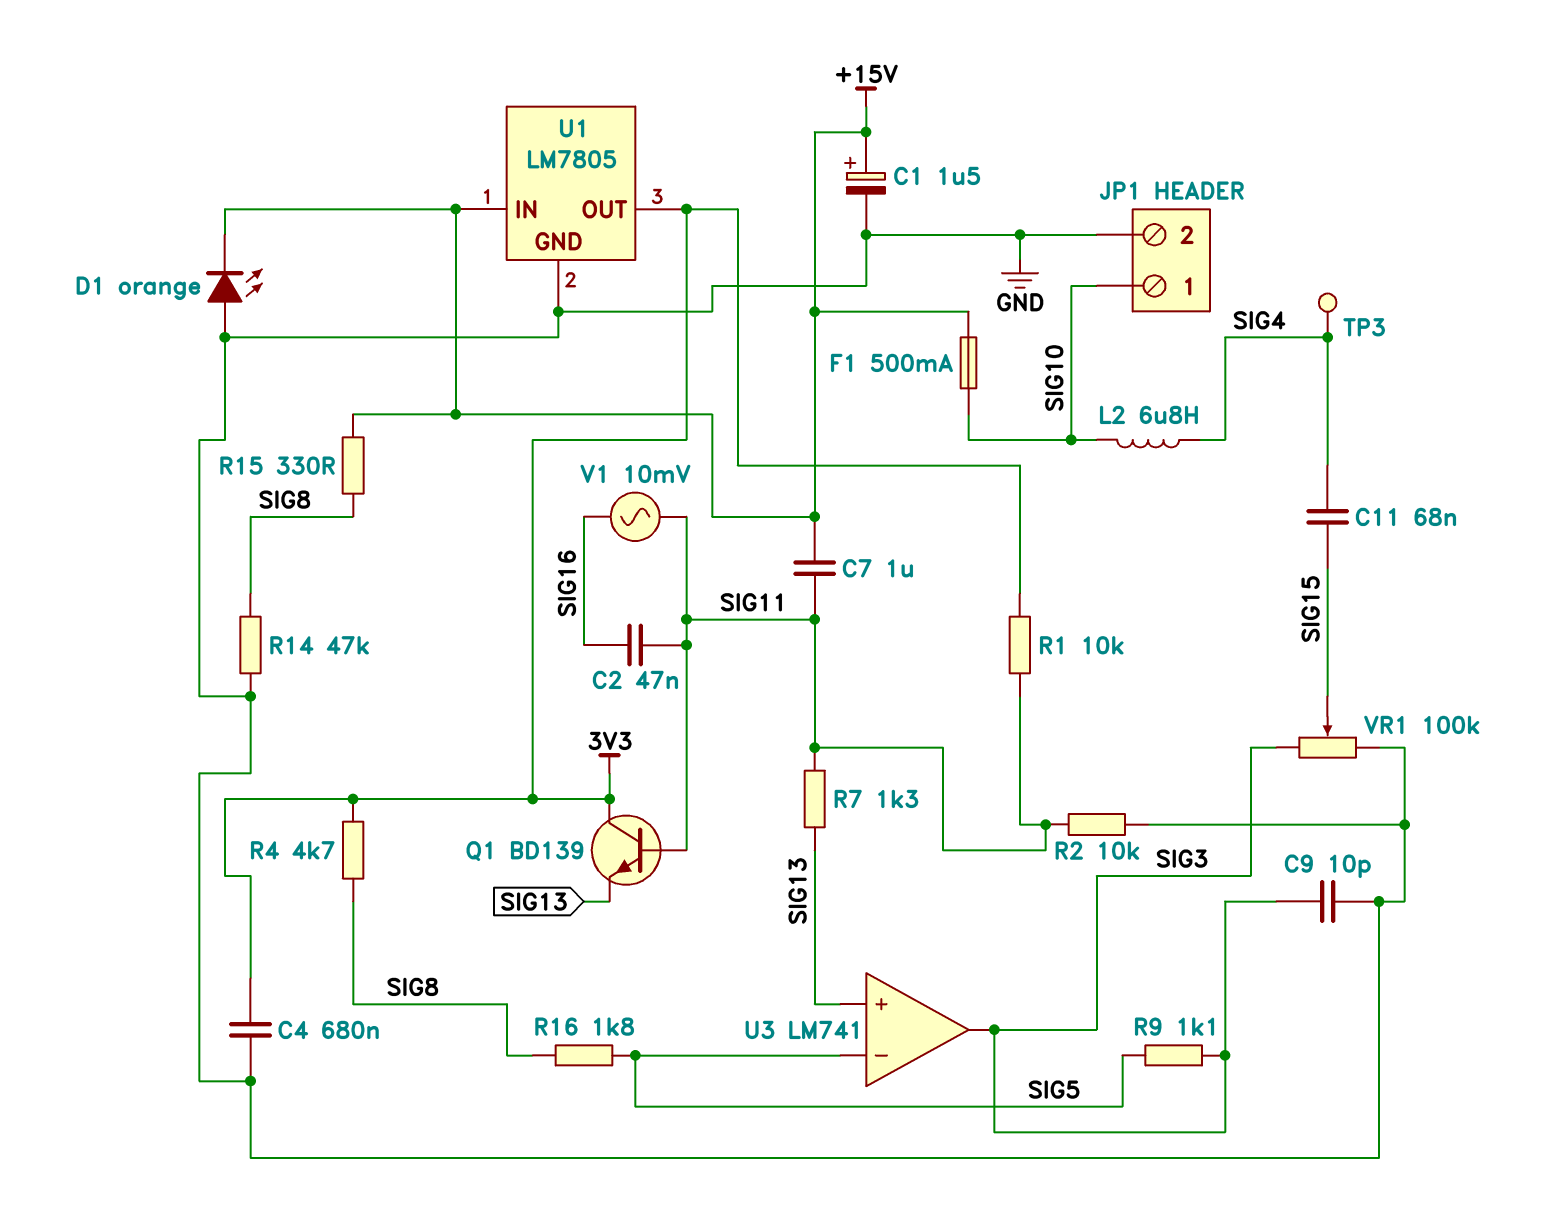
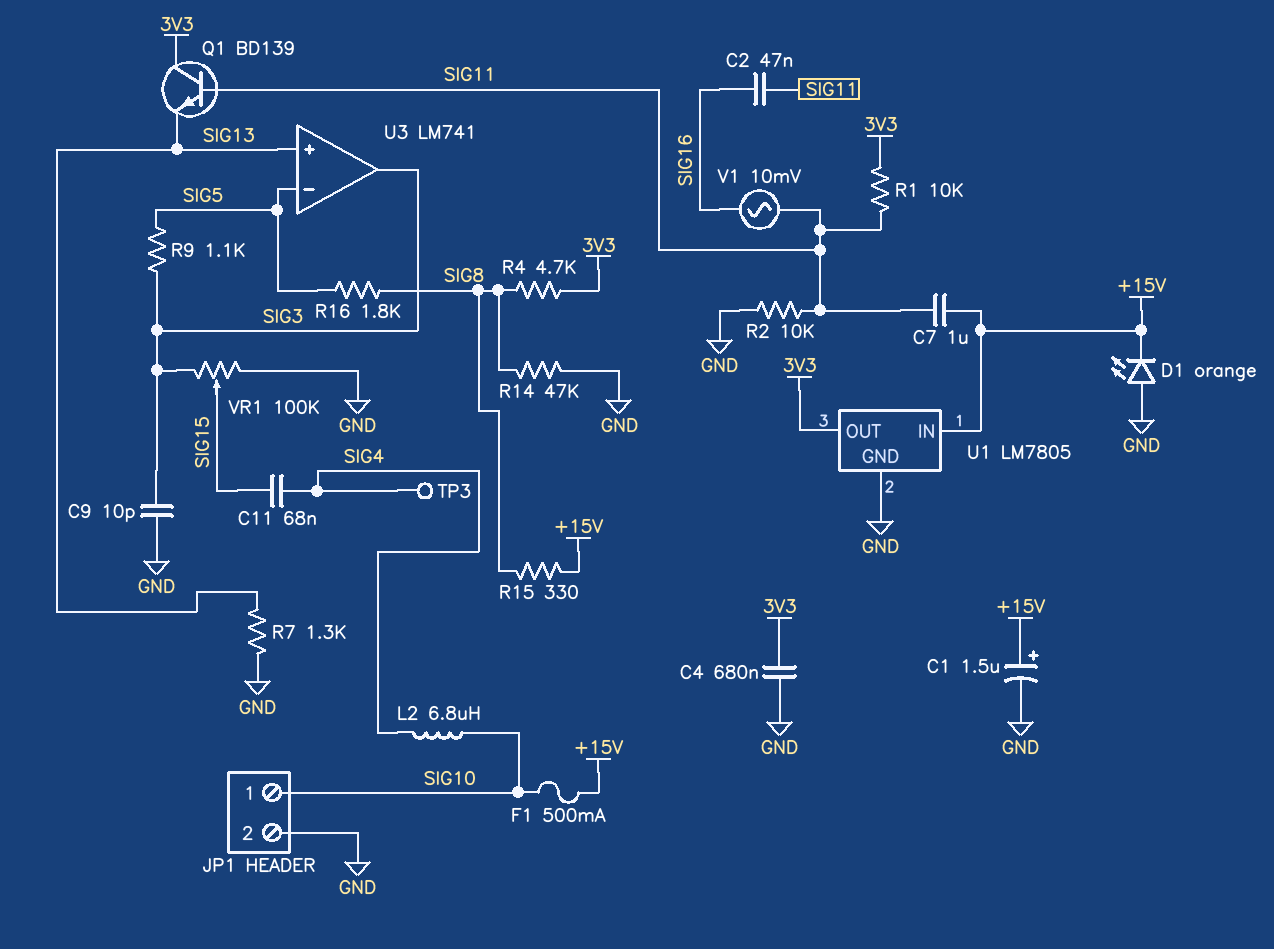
R7: 1.3k (SIG11, SIG13) -> 1.3k (GND, SIG13)

